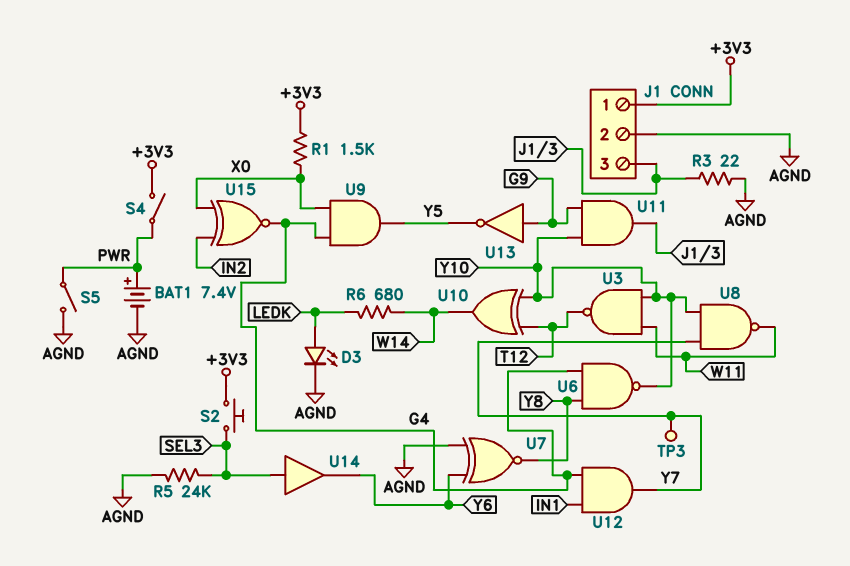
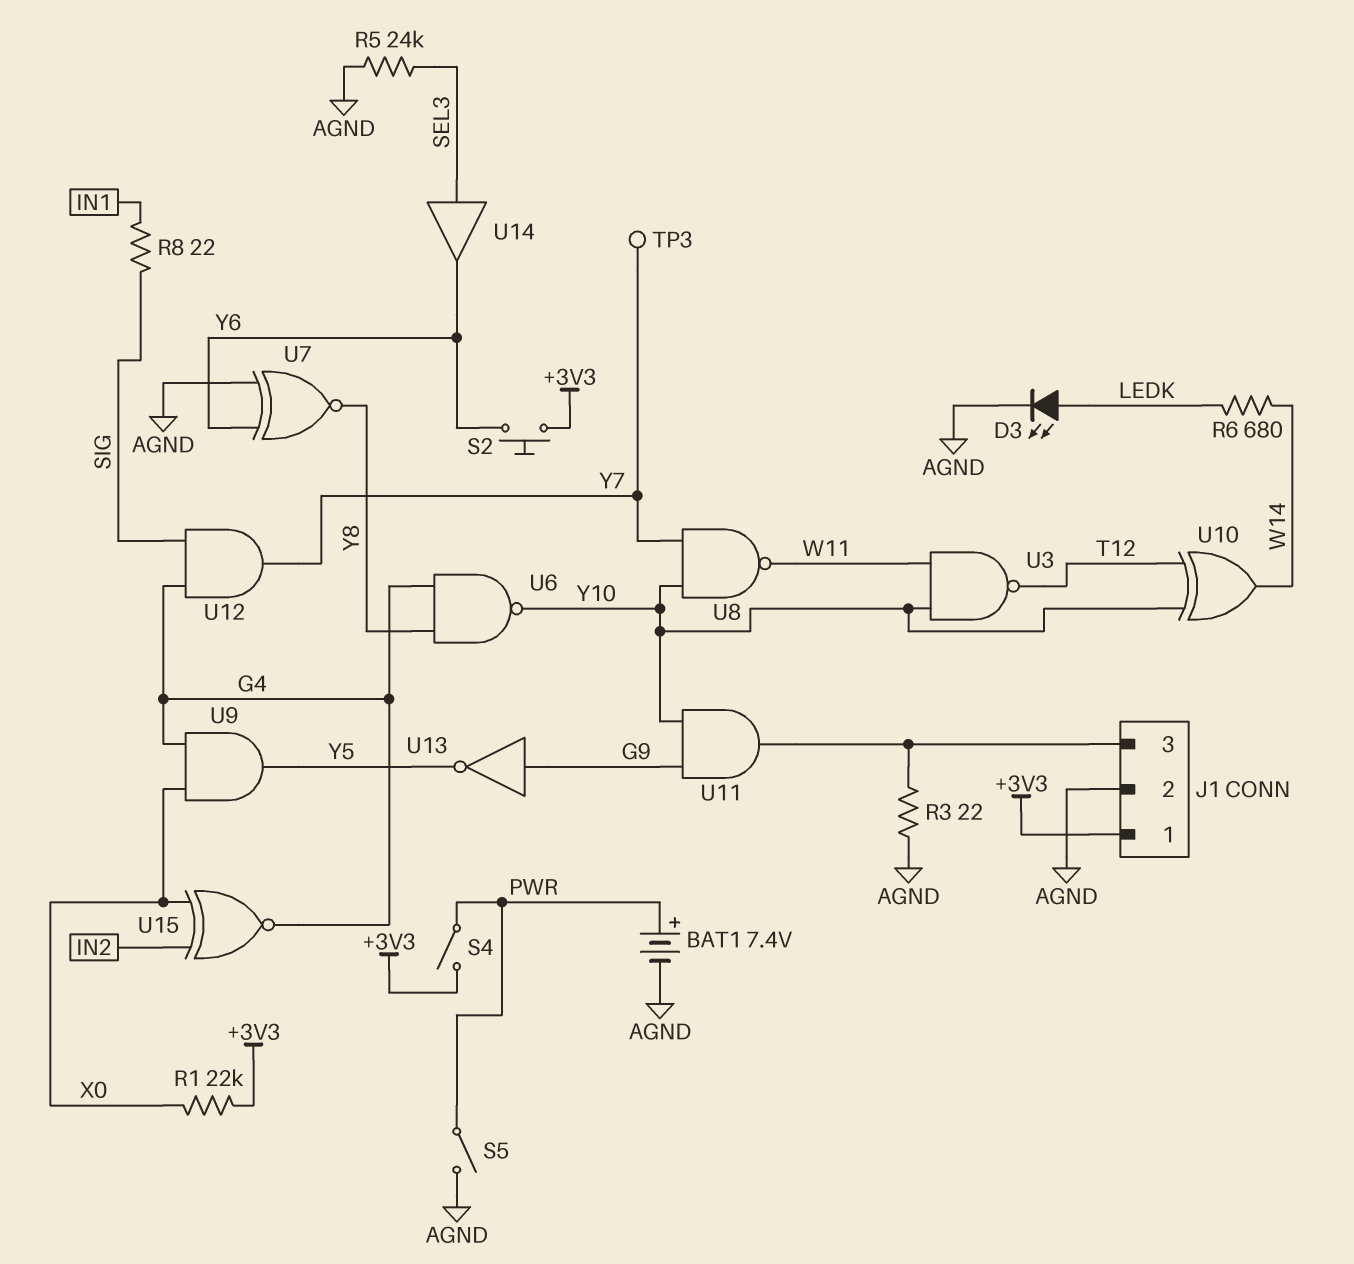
R1: 1.5k (+3V3, X0) -> 22k (+3V3, X0)
R8: none -> 22 (IN1, SIG)
S2: button (+3V3, SEL3) -> button (+3V3, Y6)
U12: AND (in G4, in IN1, out Y7) -> AND (in G4, in SIG, out Y7)

